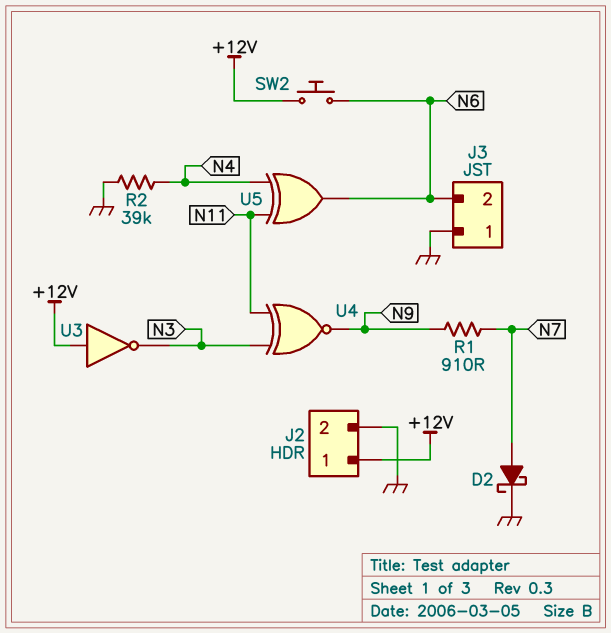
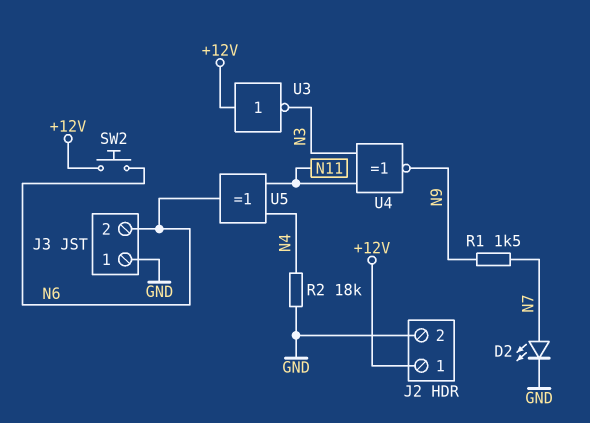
D2: schottky (A N7, K GND) -> LED (A N7, K GND)
R1: 910 (N7, N9) -> 1.5k (N7, N9)
R2: 39k (GND, N4) -> 18k (GND, N4)

